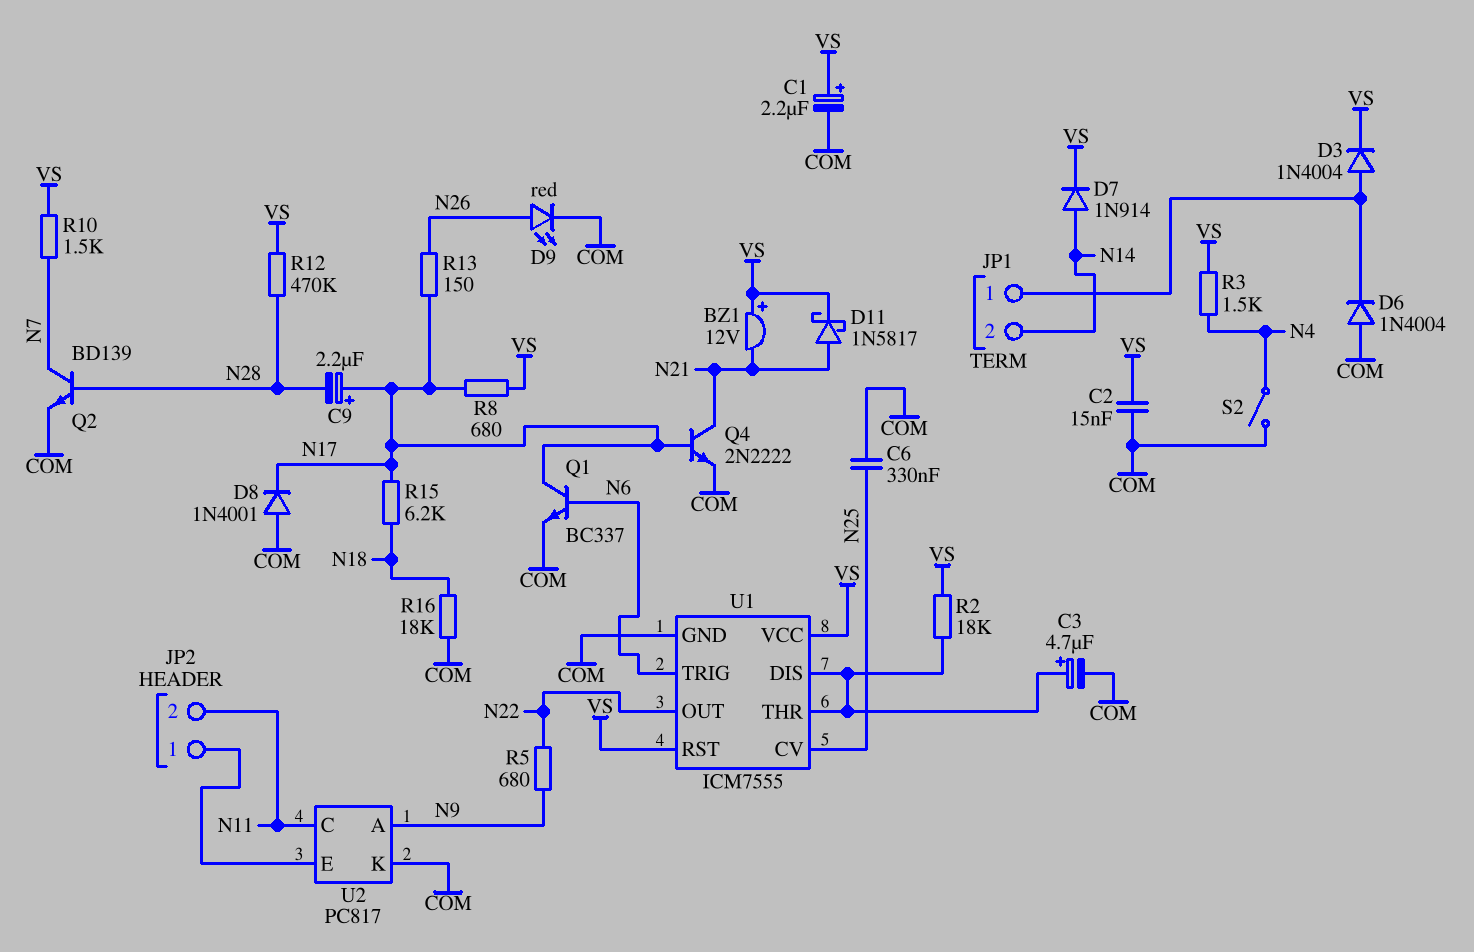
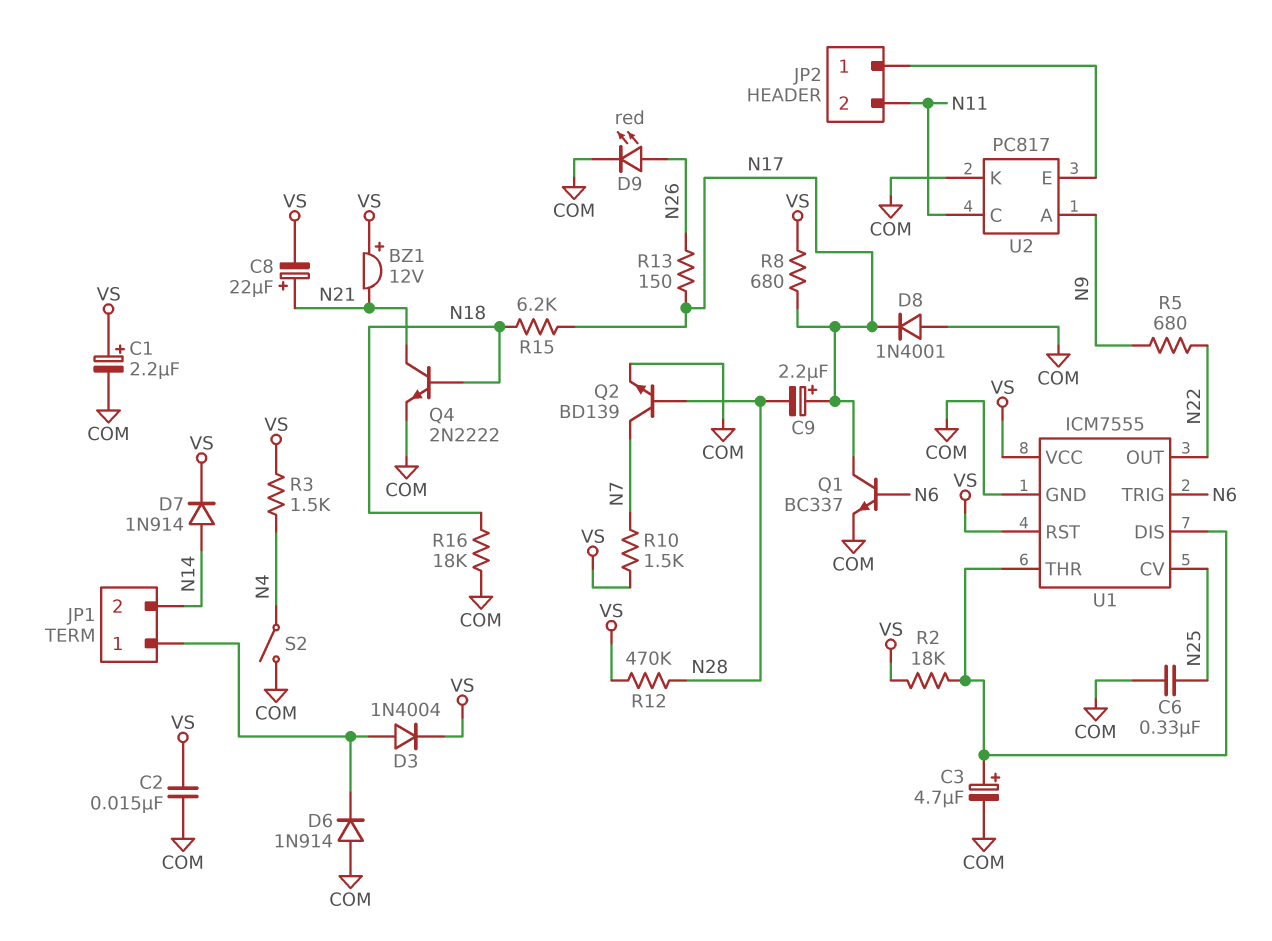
C8: none -> 22uF (plus N21, minus VS)
D6: diode 1N4004 (A COM, K JP1/1) -> diode 1N914 (A COM, K JP1/1)
D11: schottky 1N5817 (A N21, K VS) -> none
Q4: NPN 2N2222 (B N17, C N21, E COM) -> NPN 2N2222 (B N18, C N21, E COM)

